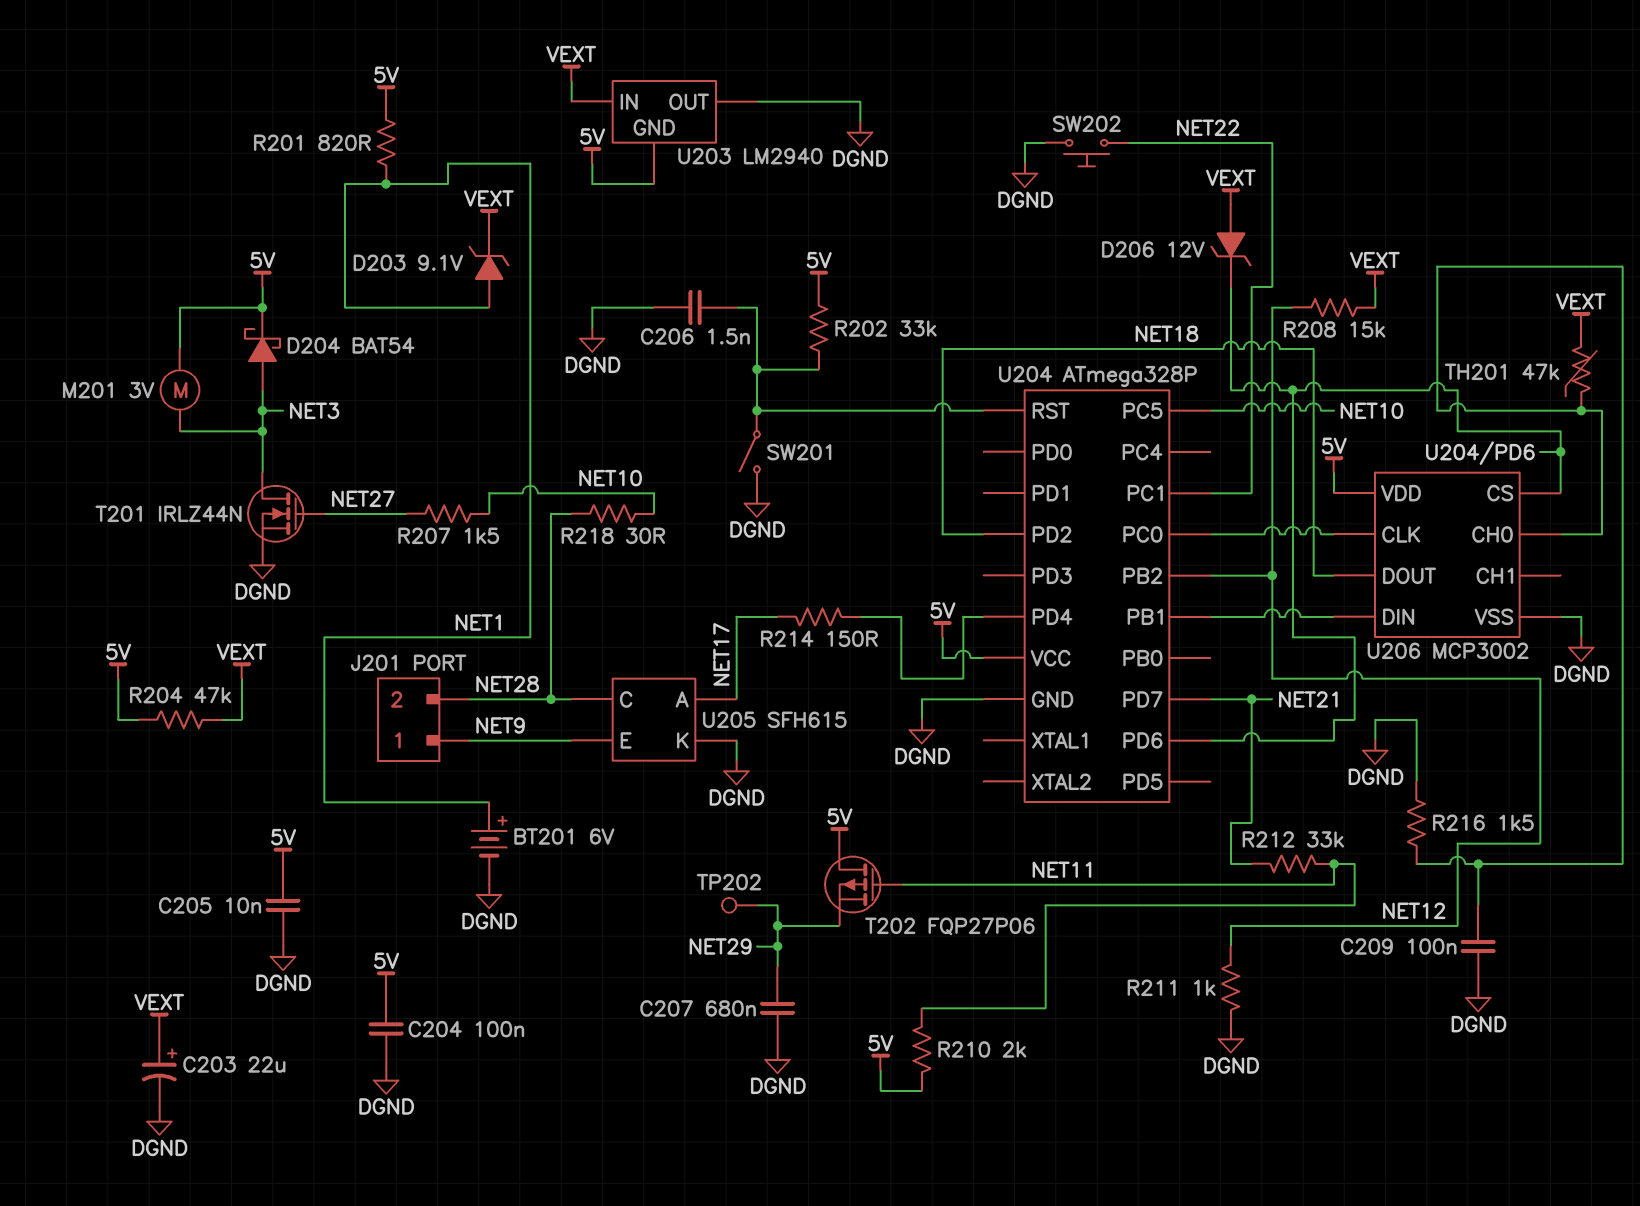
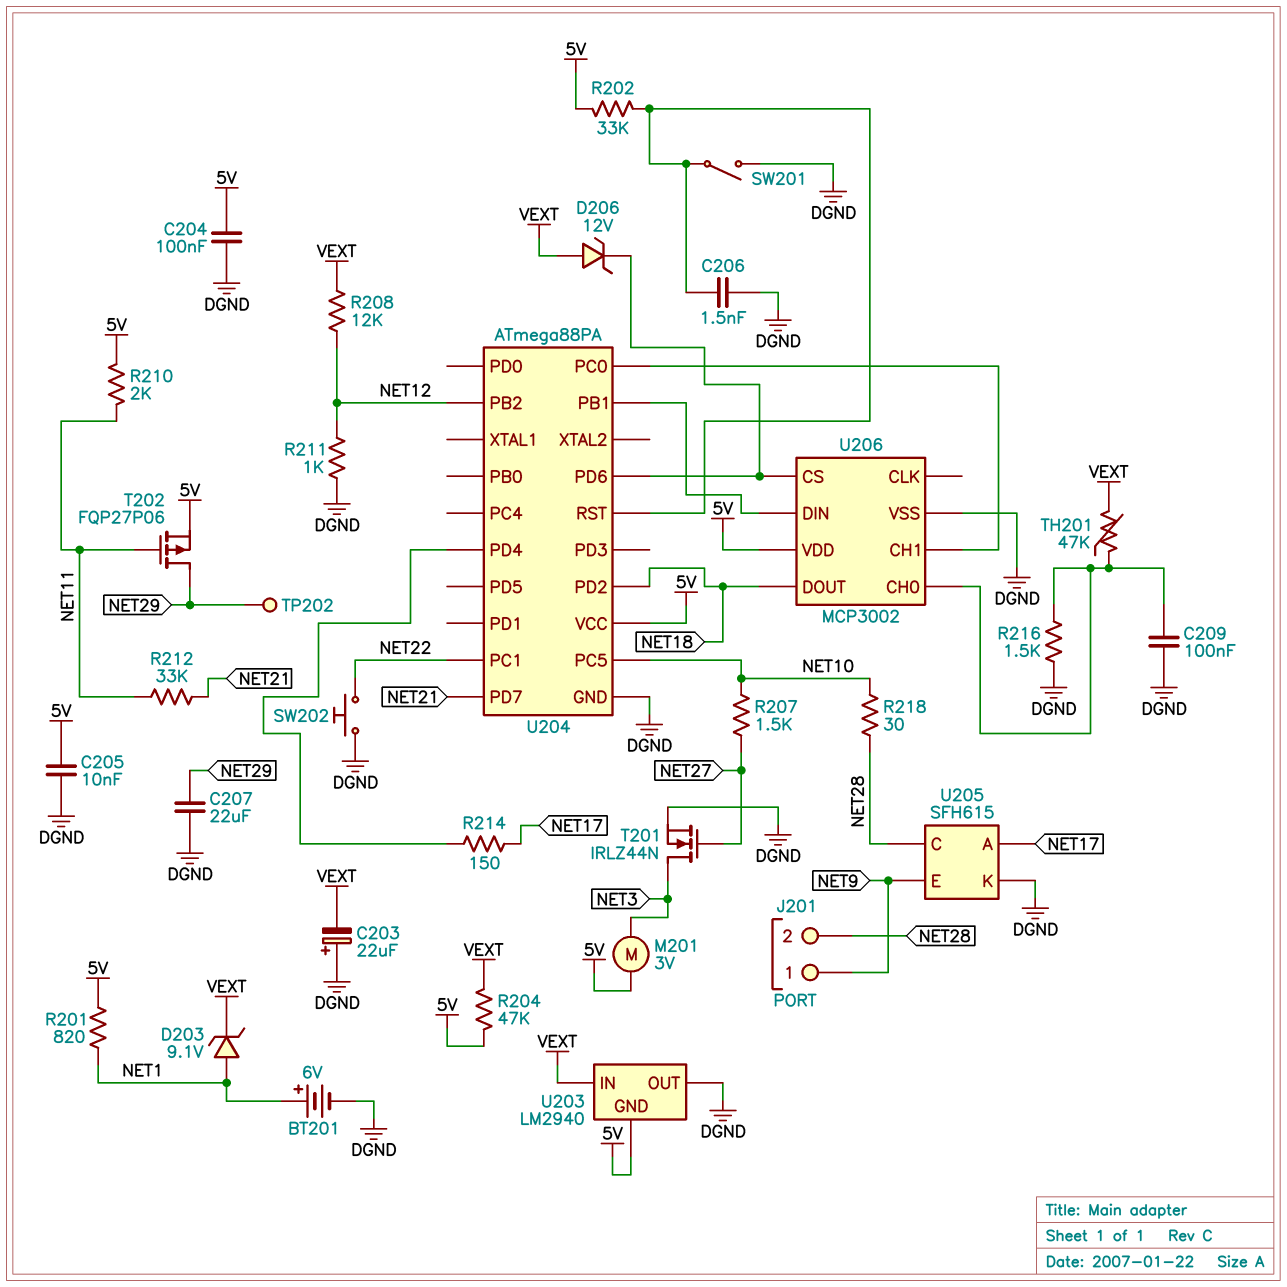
C203: 22uF (plus VEXT, minus DGND) -> 22uF (plus DGND, minus VEXT)
C207: 680nF (DGND, NET29) -> 22uF (DGND, NET29)
D204: schottky BAT54 (A NET3, K 5V) -> none
R208: 15k (NET12, VEXT) -> 12k (NET12, VEXT)
T202: PMOS FQP27P06 (G NET11, D 5V, S NET29) -> PMOS FQP27P06 (G NET11, D NET29, S 5V)
U204: ATmega328P -> ATmega88PA
U206 pin CH1: none -> U204/PC0
U206 pin CLK: U204/PC0 -> none

